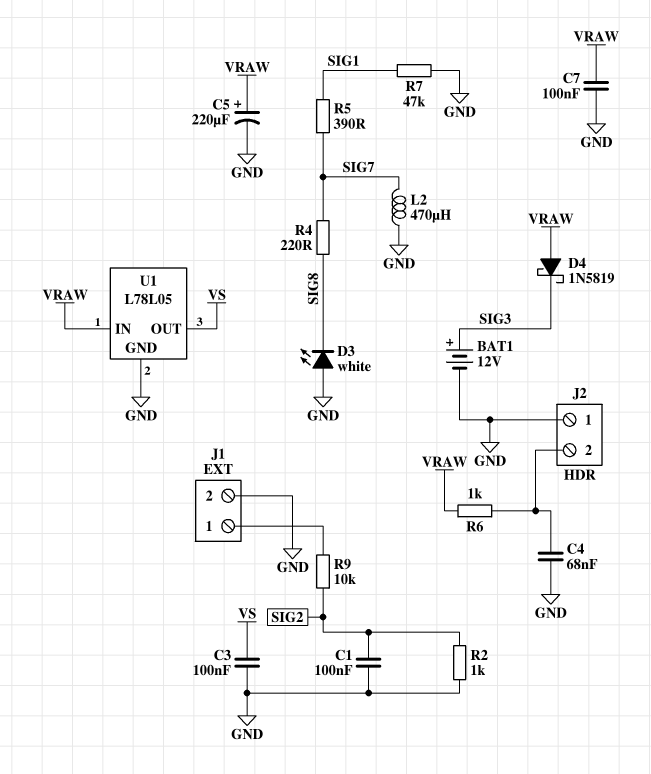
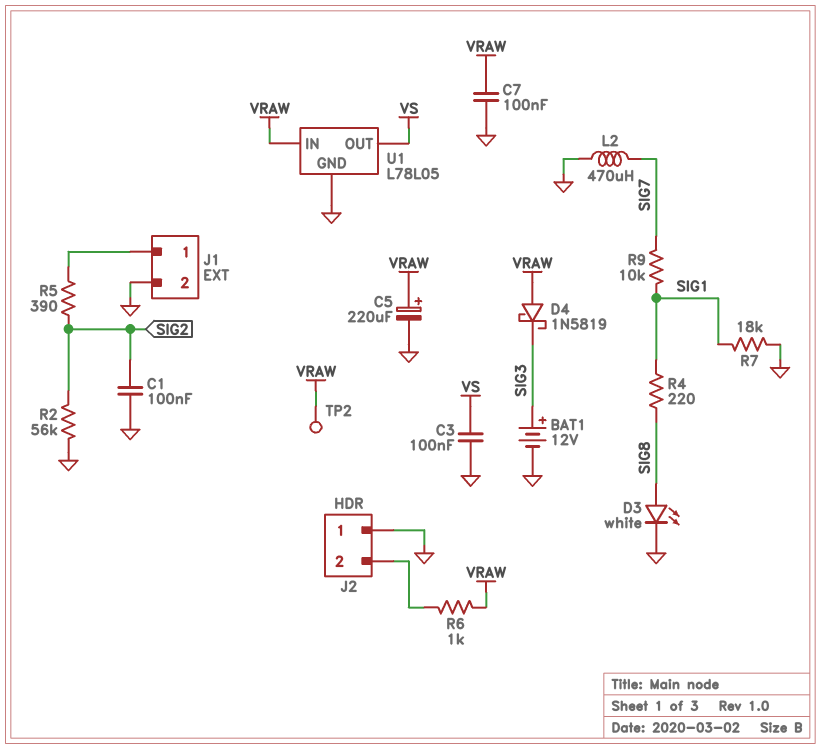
C4: 68nF (GND, J2/2) -> none
D3: LED white (A GND, K SIG8) -> LED white (A SIG8, K GND)
R2: 1k (GND, SIG2) -> 56k (GND, SIG2)
R4: 220 (SIG7, SIG8) -> 220 (SIG1, SIG8)
R5: 390 (SIG1, SIG7) -> 390 (J1/1, SIG2)
R7: 47k (GND, SIG1) -> 18k (GND, SIG1)
R9: 10k (J1/1, SIG2) -> 10k (SIG1, SIG7)
TP2: none -> test point (VRAW)

